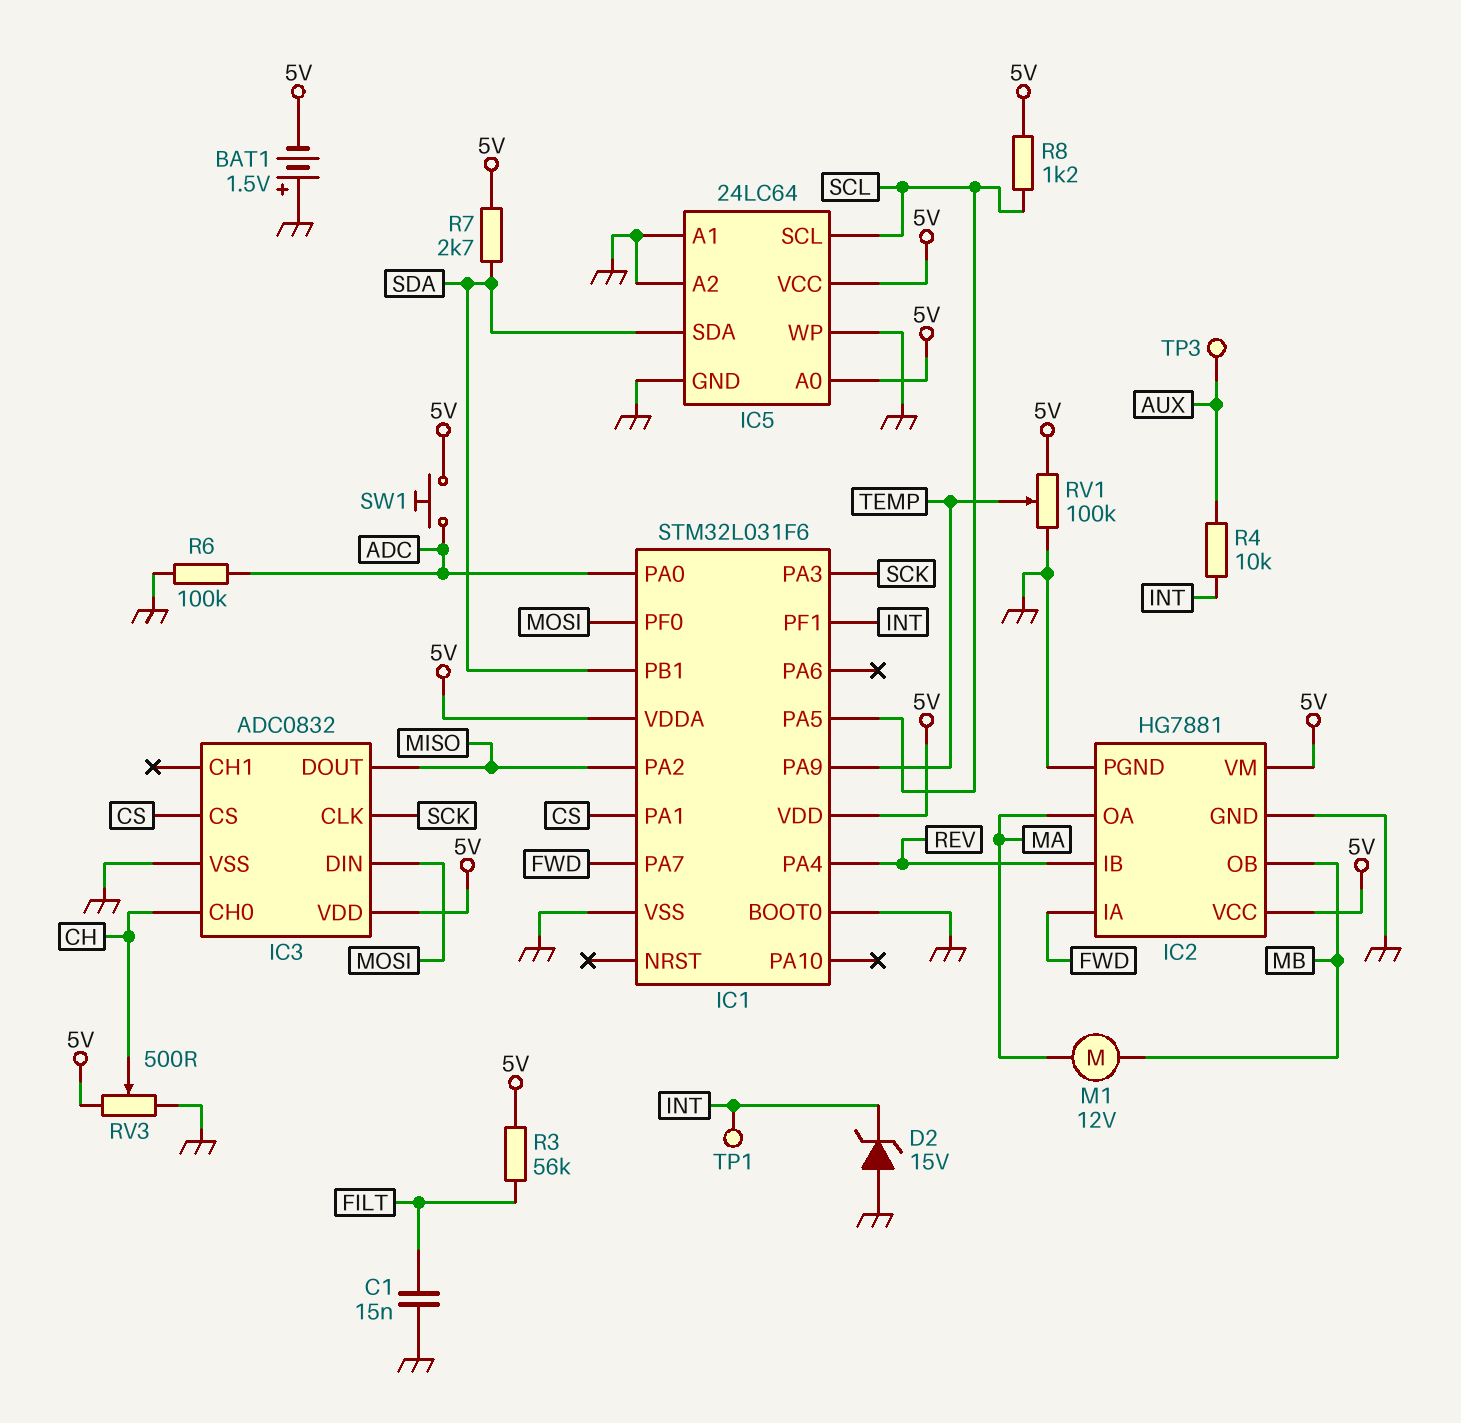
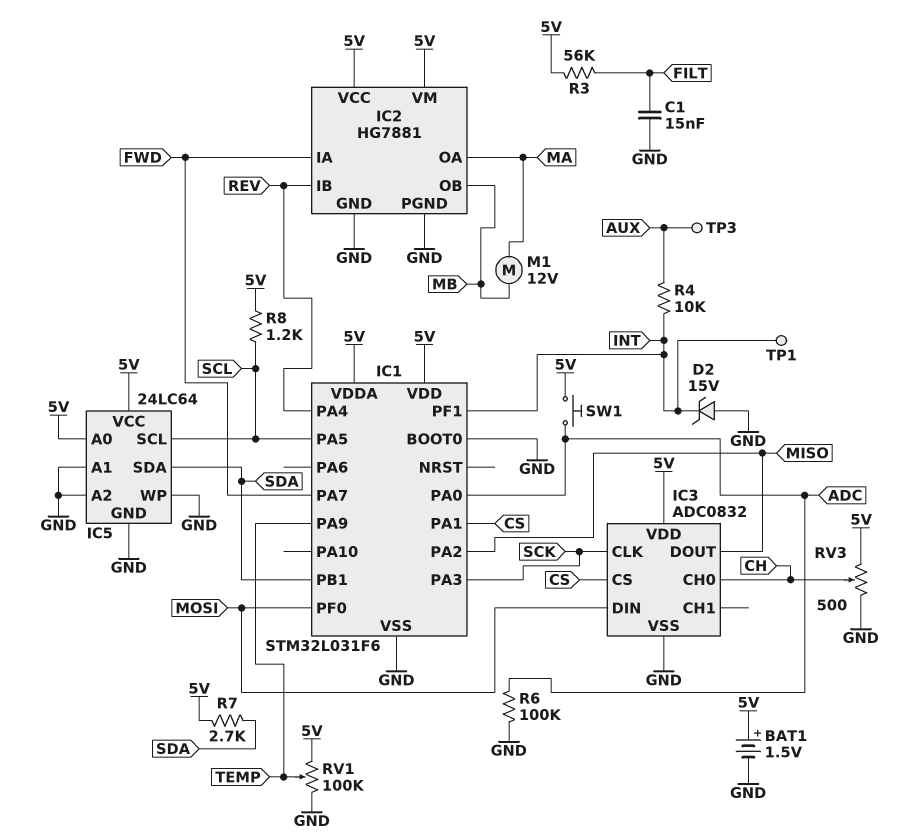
BAT1: 1.5V (plus GND, minus 5V) -> 1.5V (plus 5V, minus GND)

